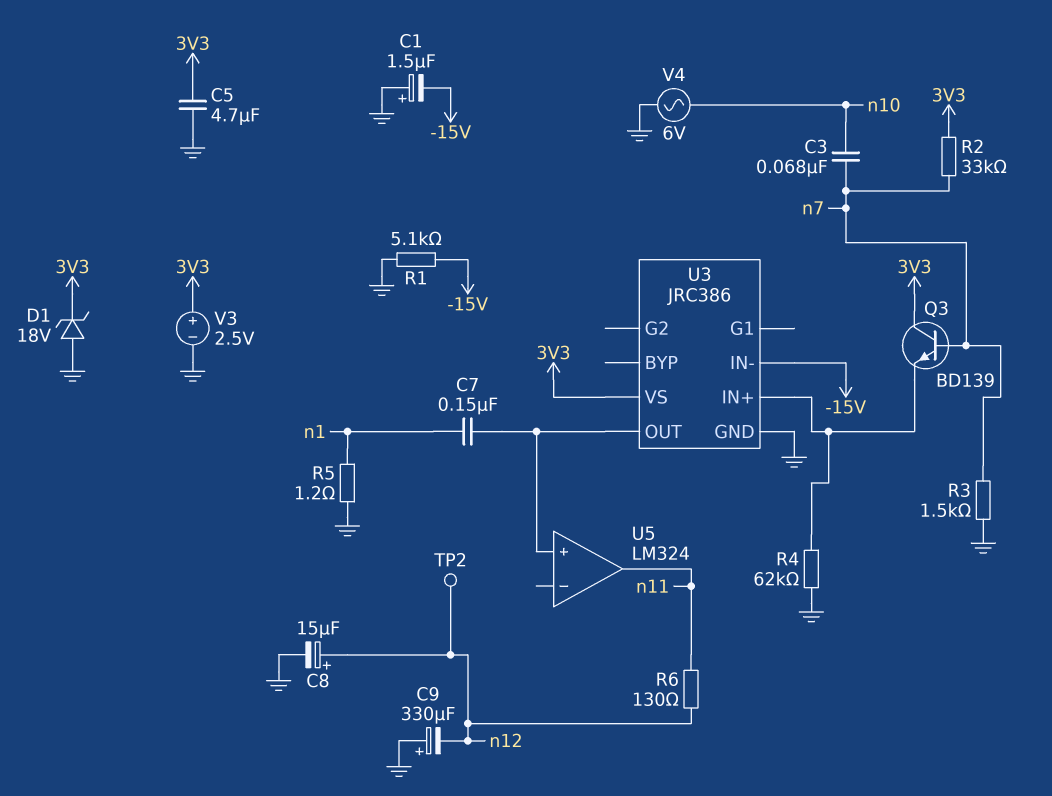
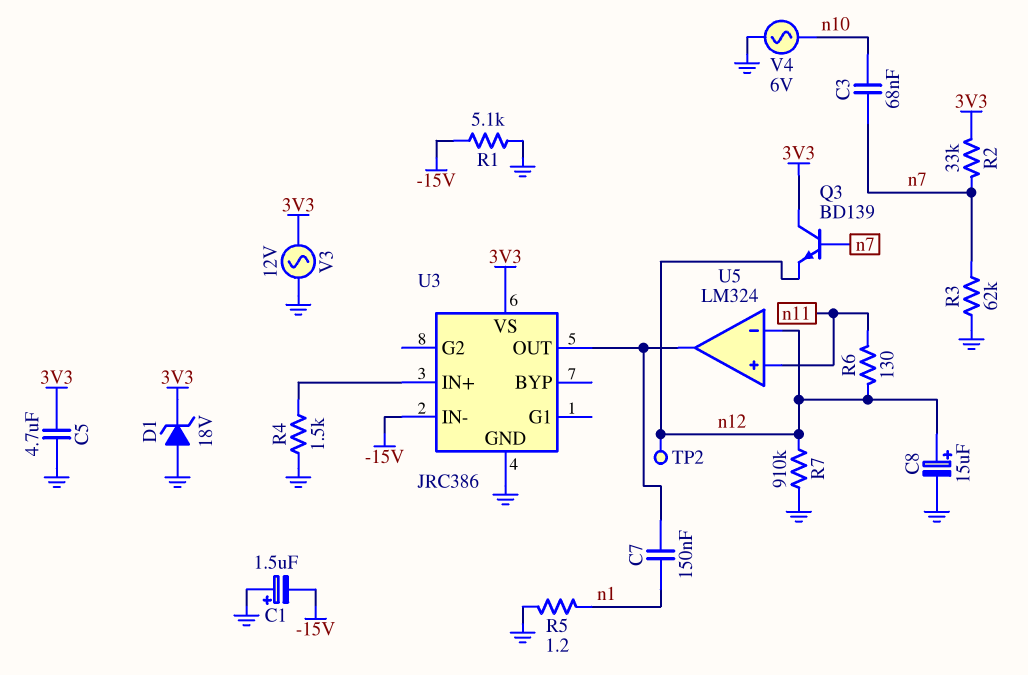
C9: 330uF (plus GND, minus n12) -> none
Q3: NPN BD139 (B n7, C 3V3, E U3/IN+) -> NPN BD139 (B n7, C 3V3, E n12)
R3: 1.5k (GND, n7) -> 62k (GND, n7)
R4: 62k (GND, U3/IN+) -> 1.5k (GND, U3/IN+)
R7: none -> 910k (GND, n12)
U5 pin in+: U3/OUT -> n11
U5 pin in-: none -> n12
U5 pin out: n11 -> U3/OUT
V3: 2.5V (plus 3V3, minus GND) -> AC 12V (3V3, GND)

